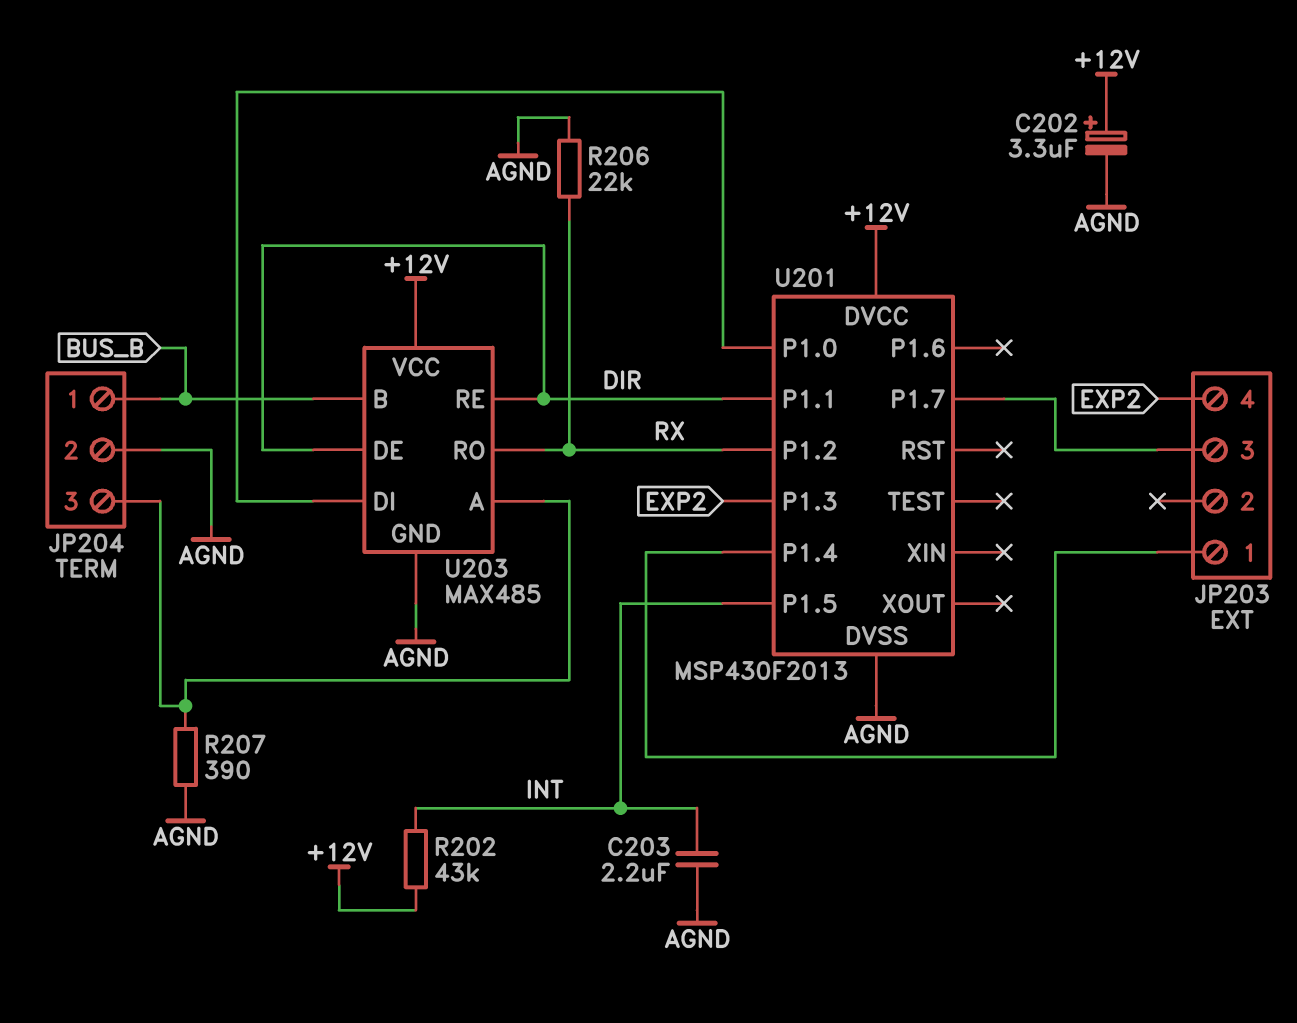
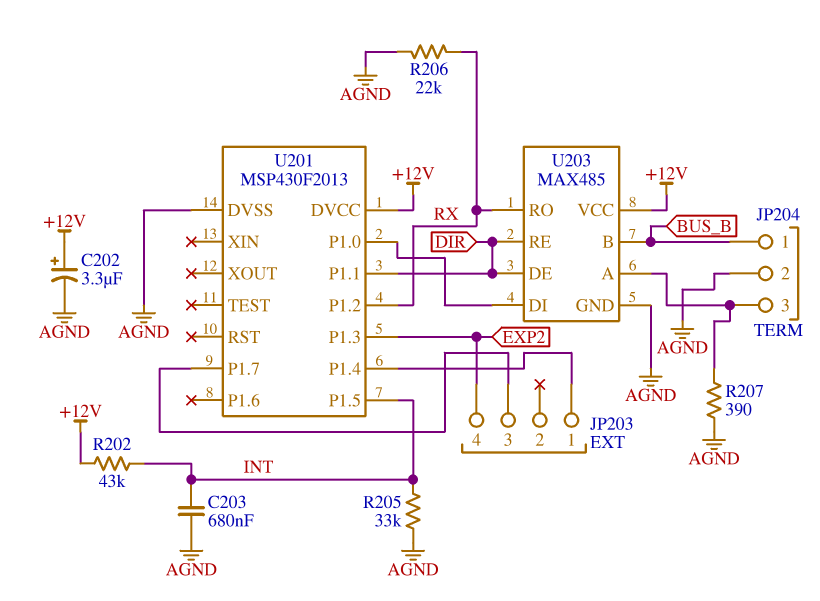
C203: 2.2uF (AGND, INT) -> 680nF (AGND, INT)
R205: none -> 33k (AGND, INT)

